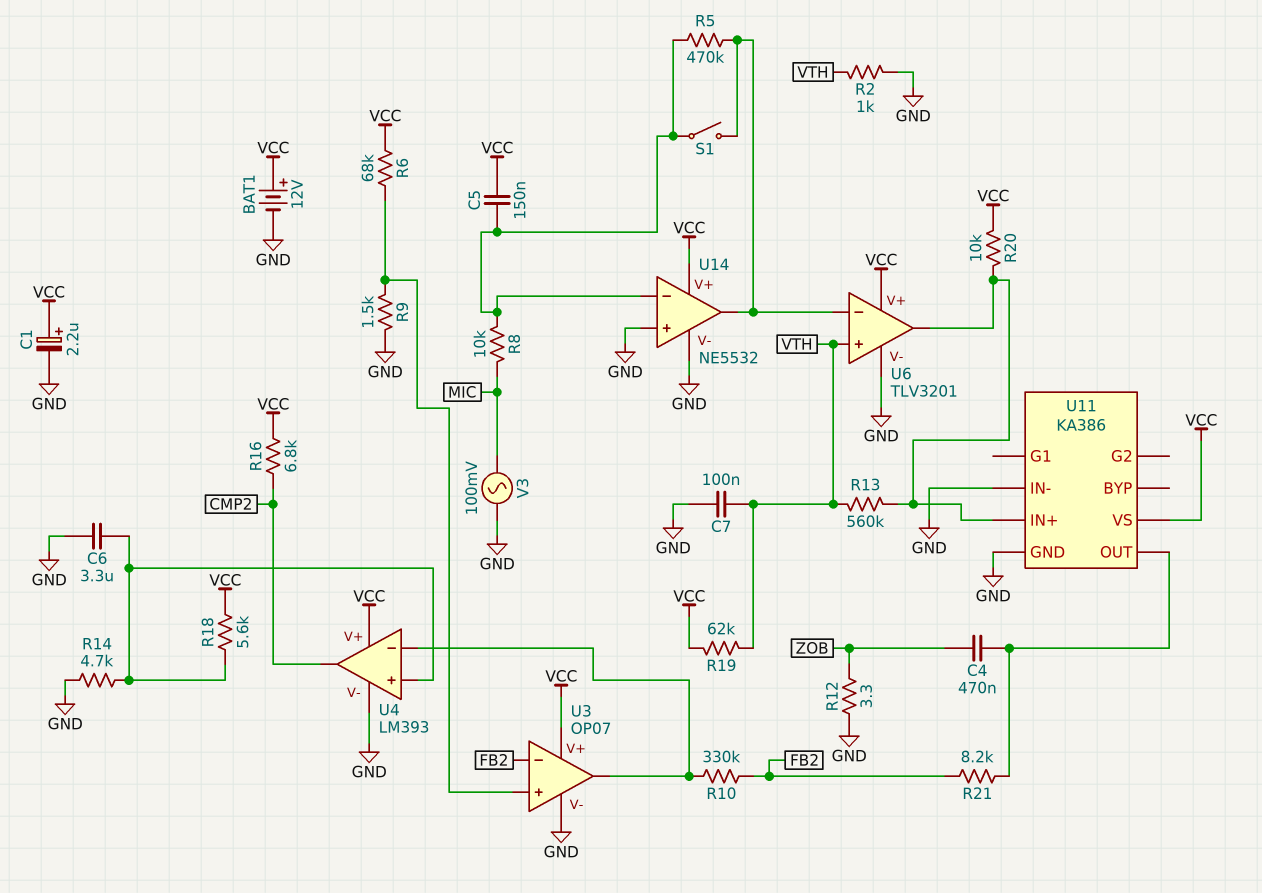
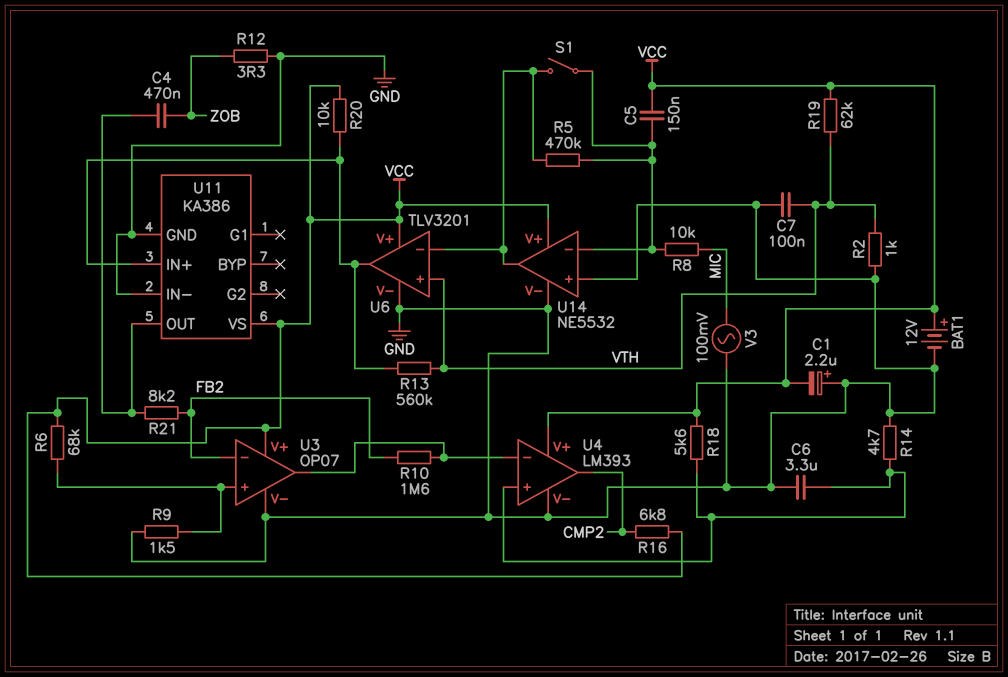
C1: 2.2uF (plus VCC, minus GND) -> 2.2uF (plus GND, minus VCC)
R10: 330k (FB2, U3/out) -> 1.6M (FB2, U3/out)

